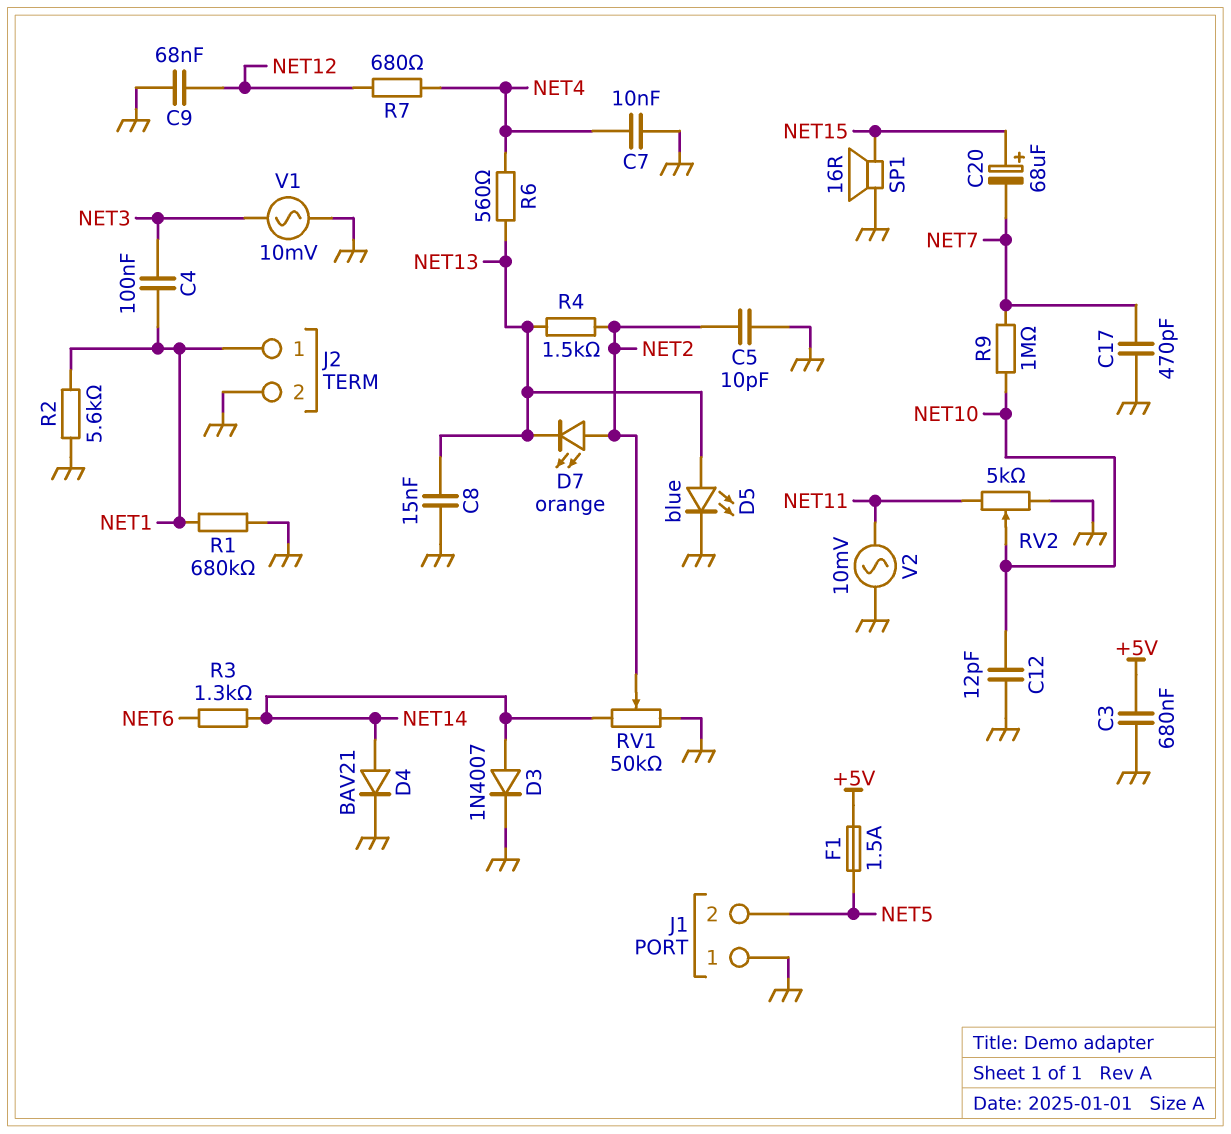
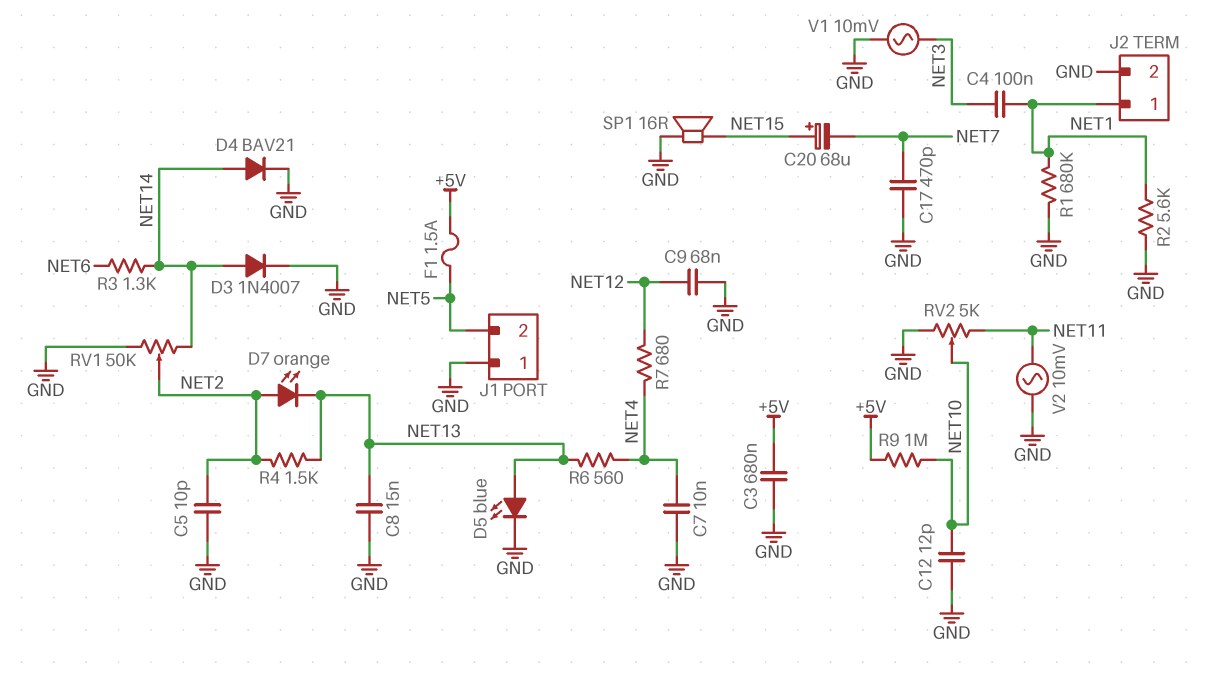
R9: 1M (NET7, NET10) -> 1M (+5V, NET10)

